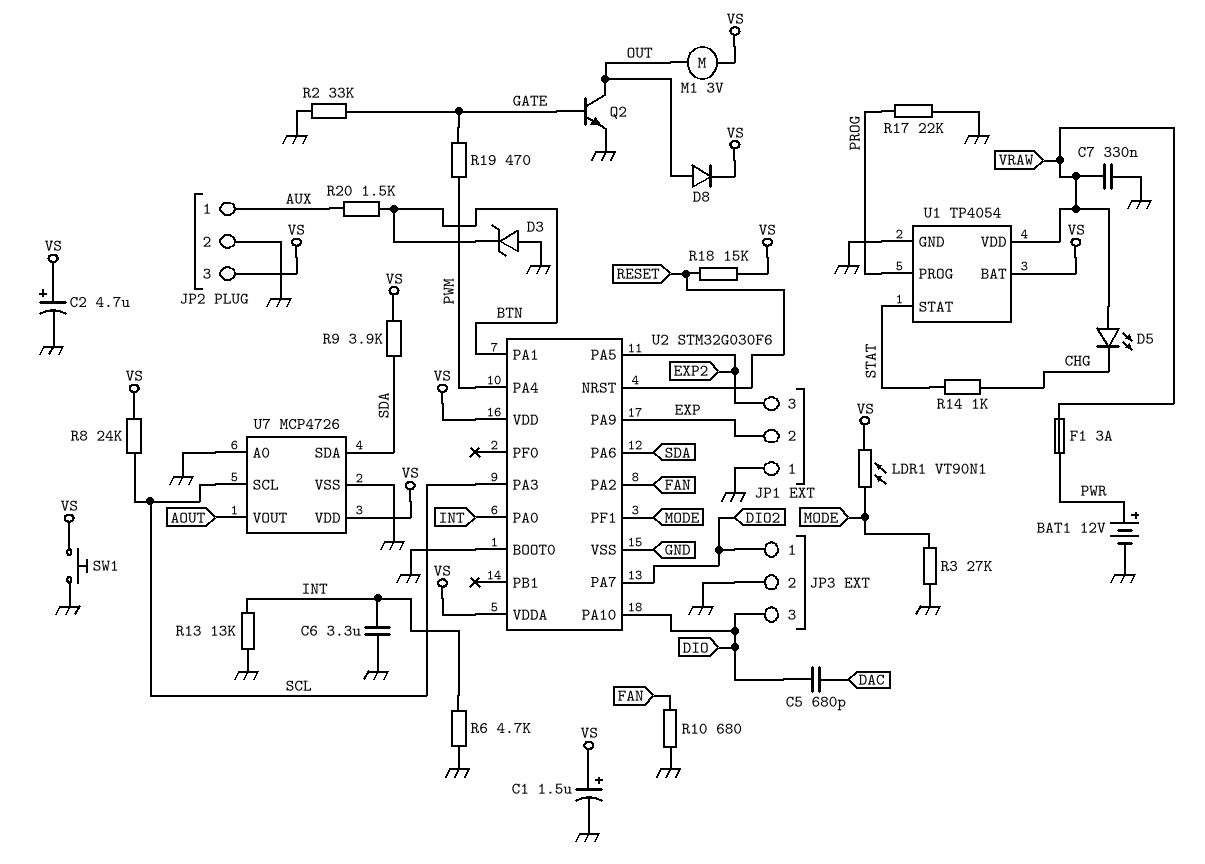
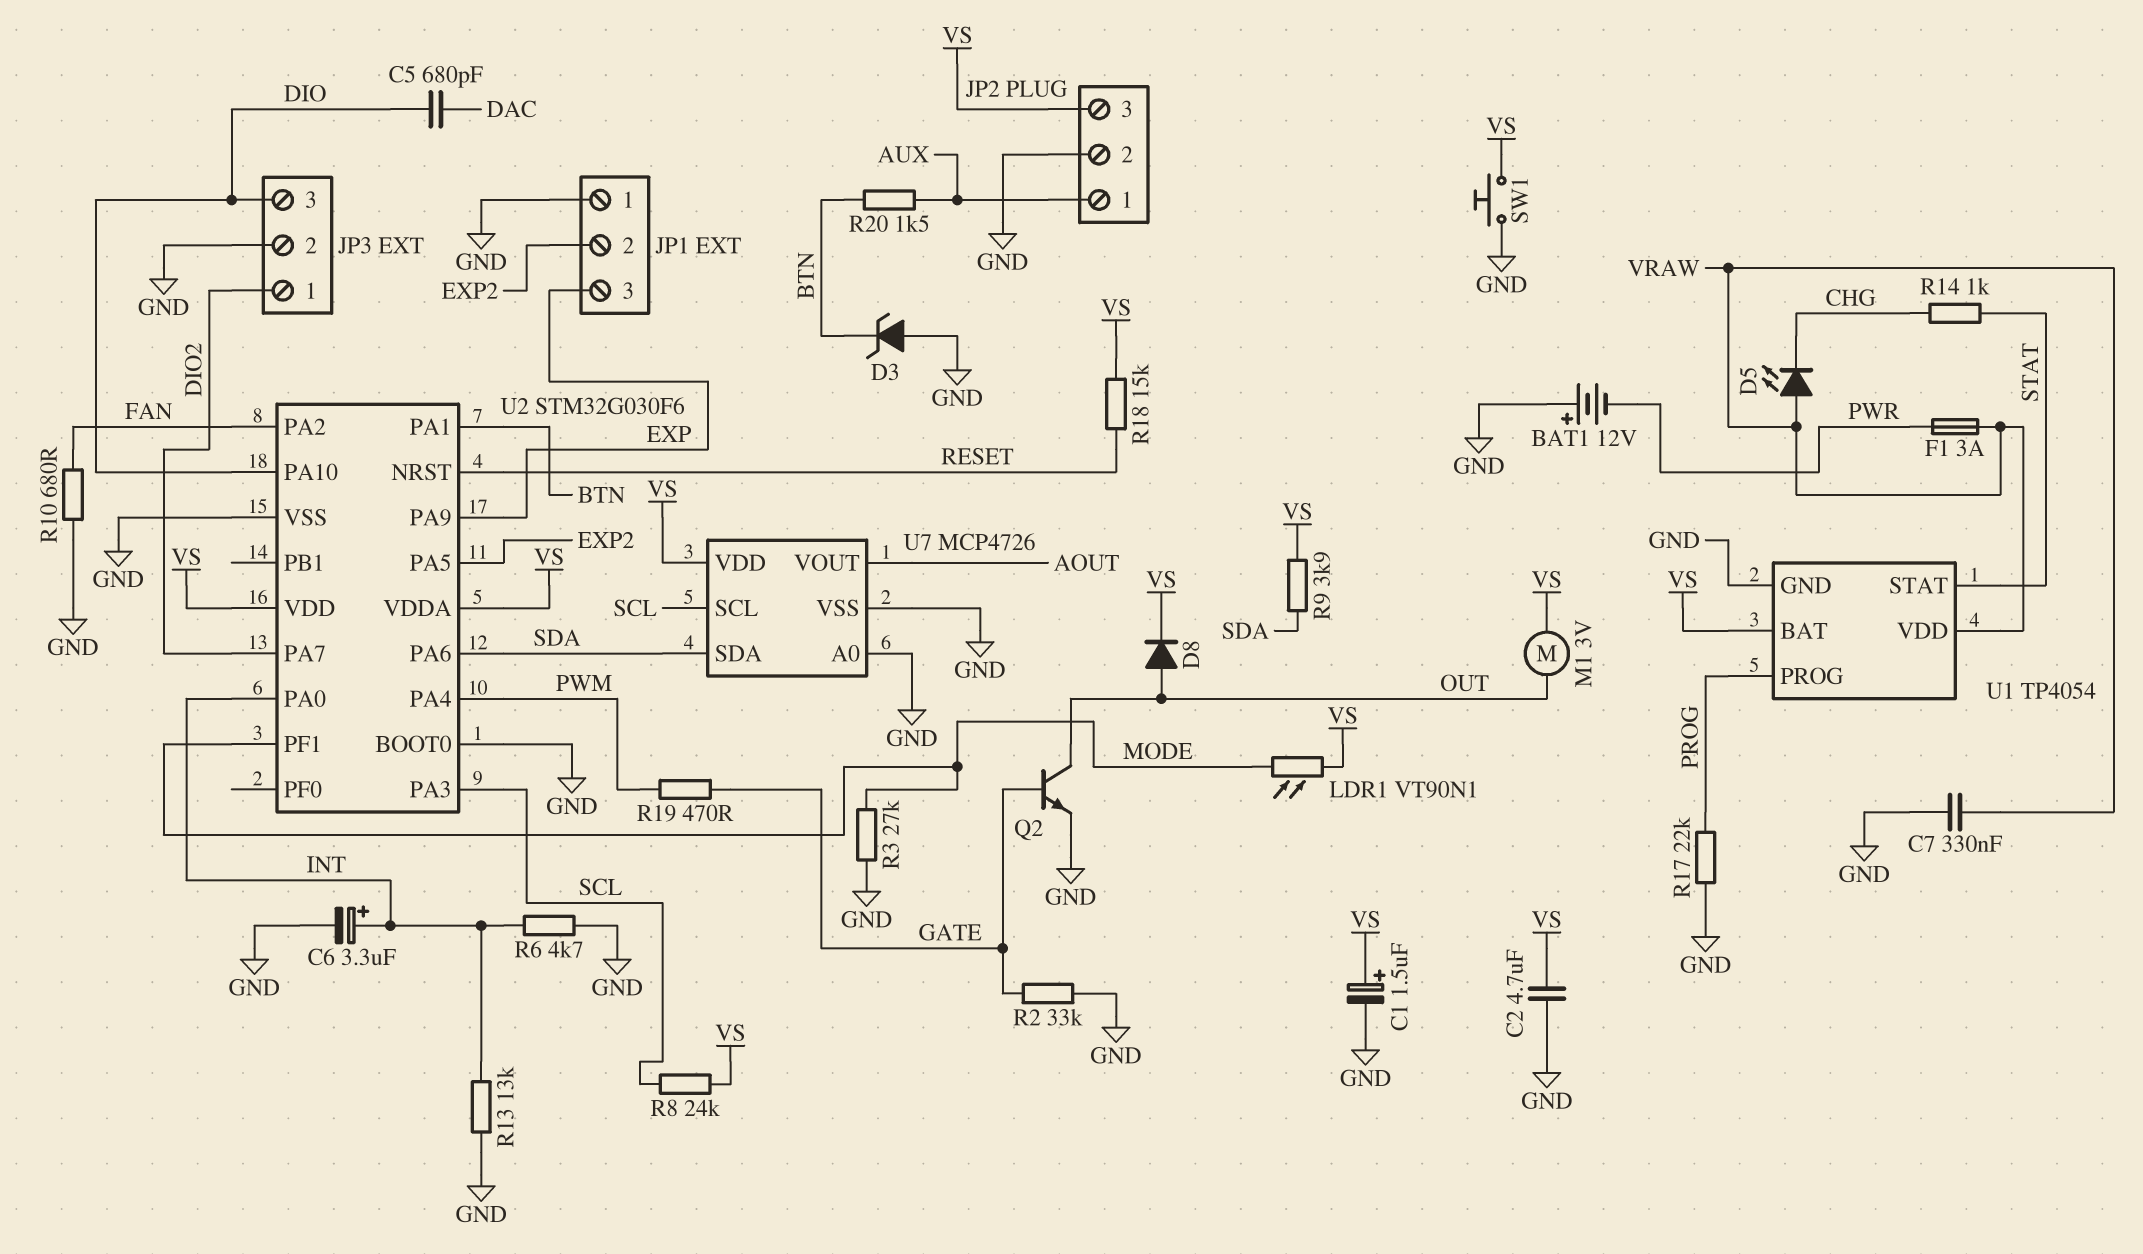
BAT1: 12V (plus PWR, minus GND) -> 12V (plus GND, minus PWR)
C2: 4.7uF (plus VS, minus GND) -> 4.7uF (GND, VS)
C6: 3.3uF (GND, INT) -> 3.3uF (plus INT, minus GND)
JP1 pin 2: EXP -> EXP2
JP1 pin 3: EXP2 -> EXP

